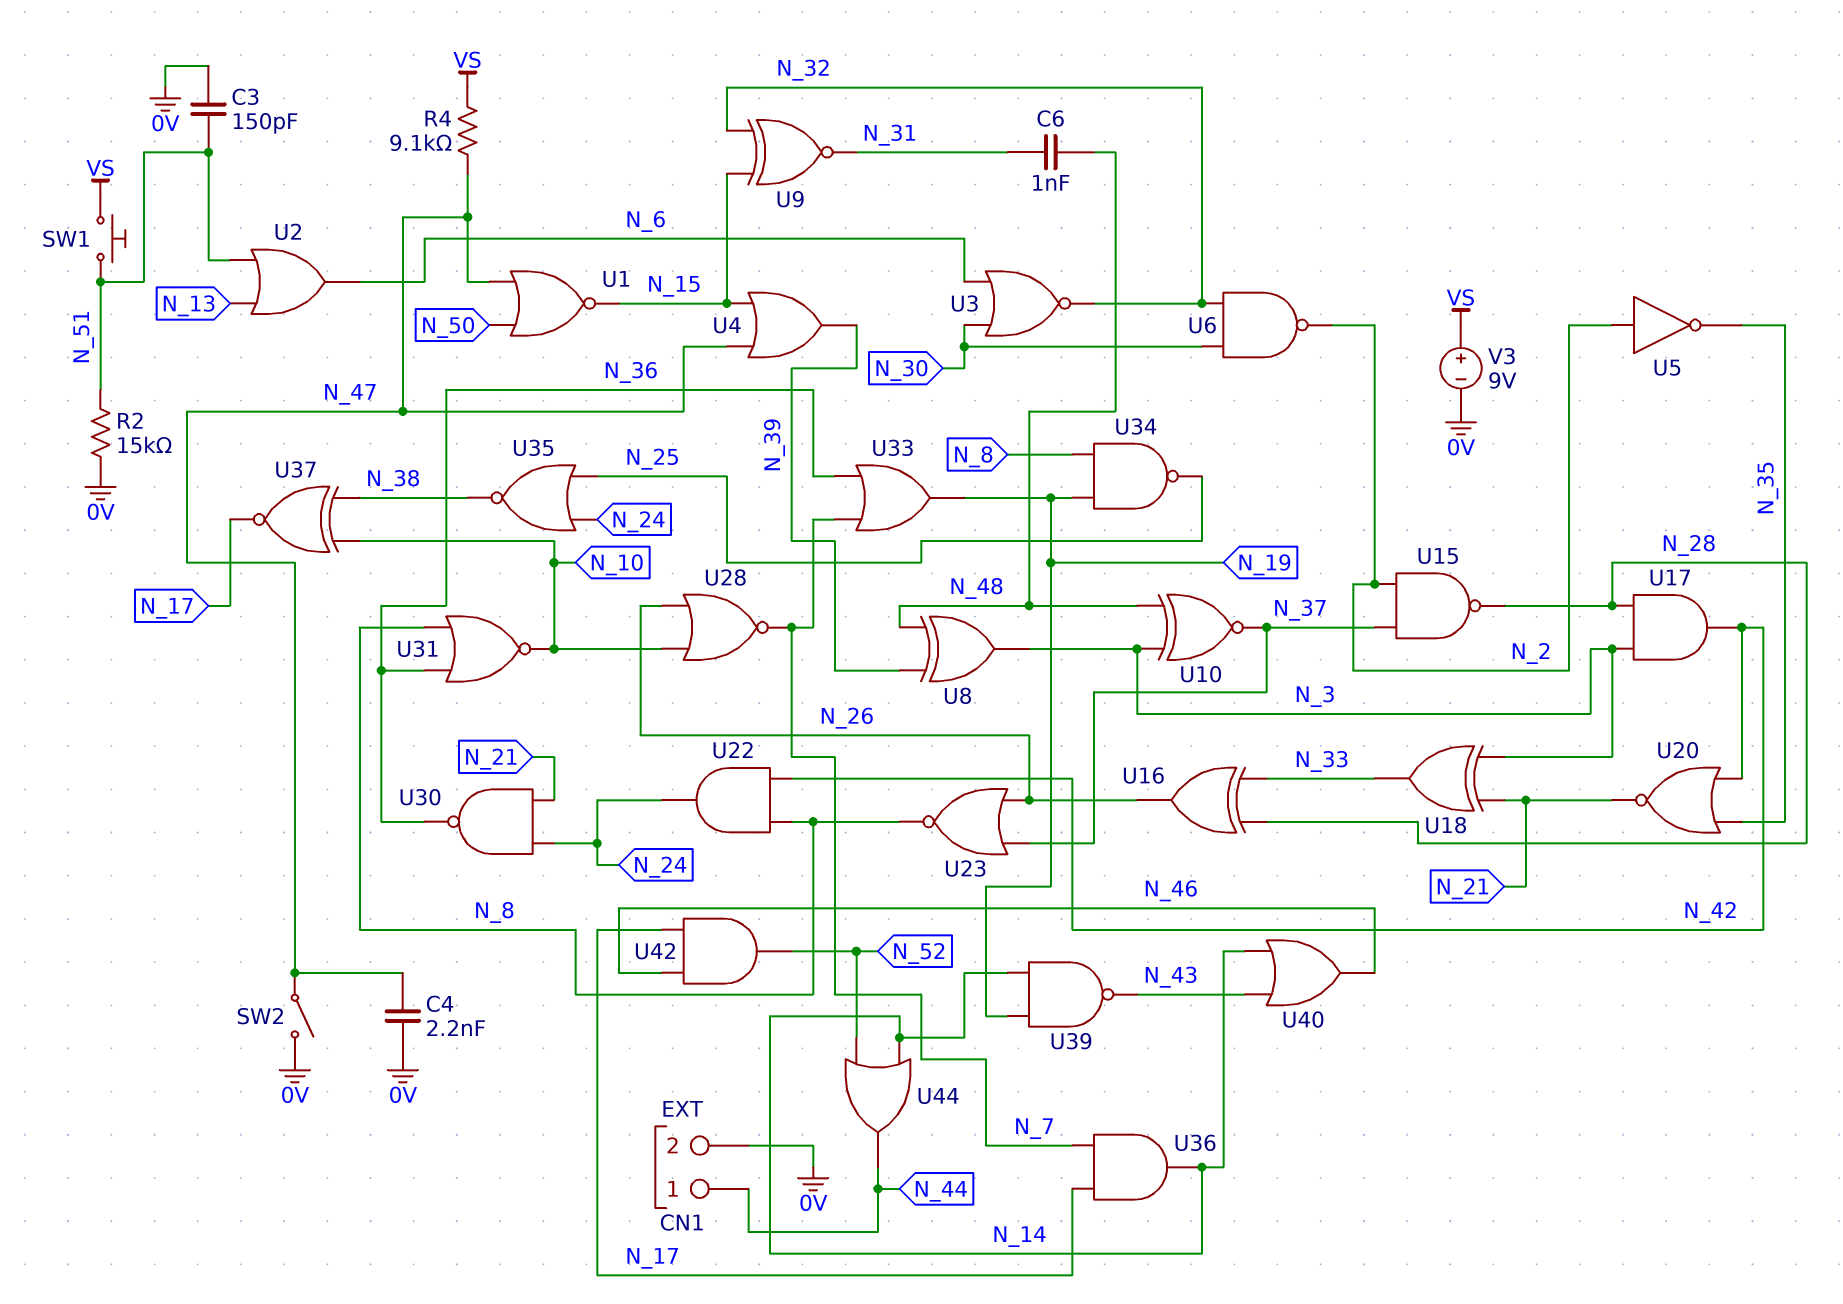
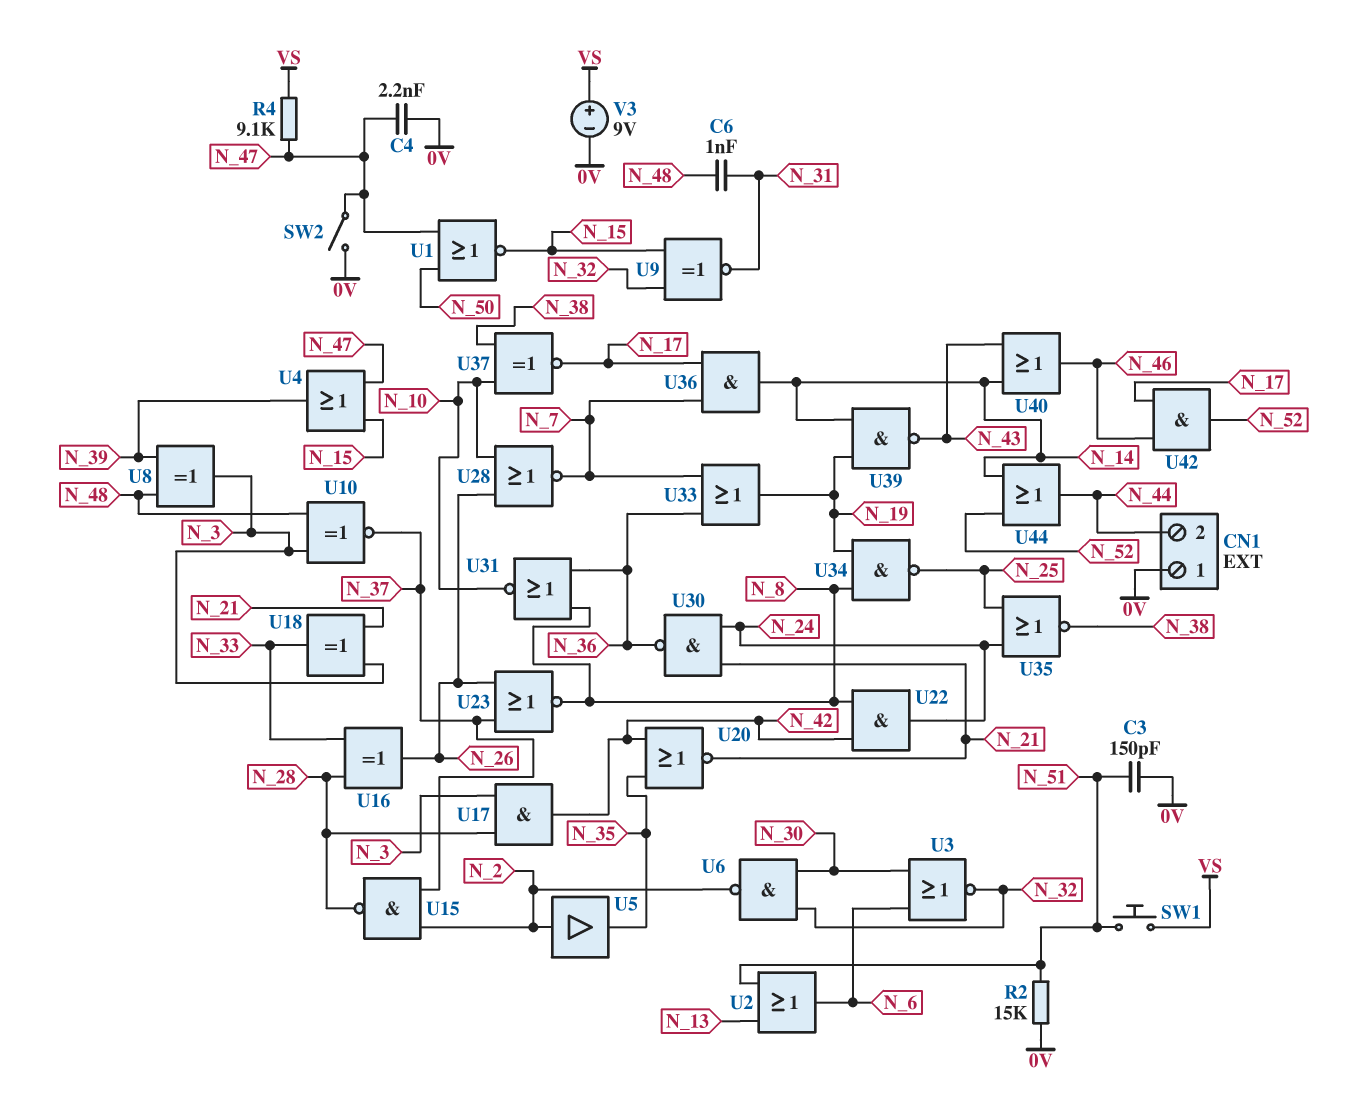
CN1 pin 1: N_44 -> 0V
CN1 pin 2: 0V -> N_44
U5: NOT (in N_2, out N_35) -> buffer (in N_2, out N_35)

